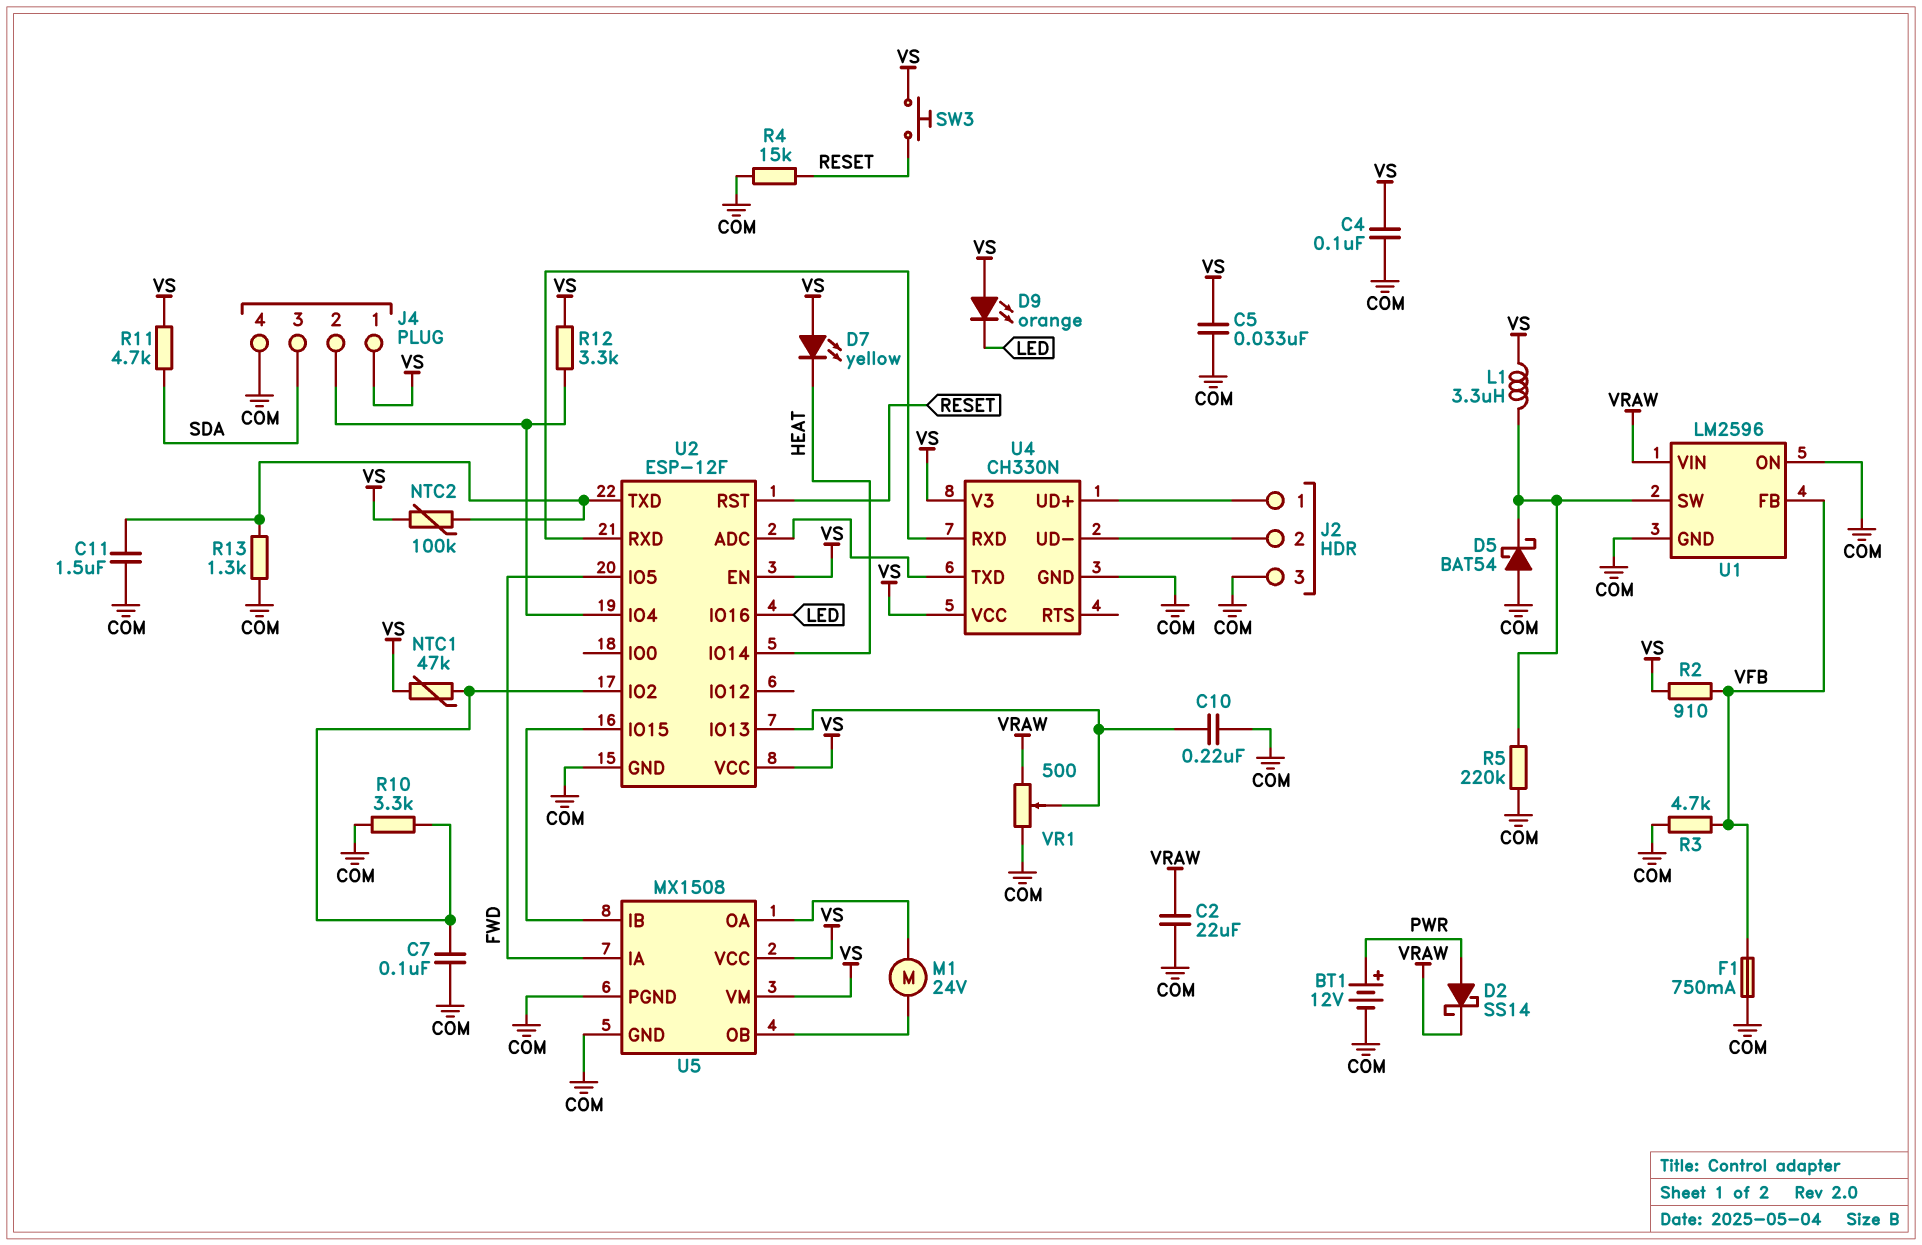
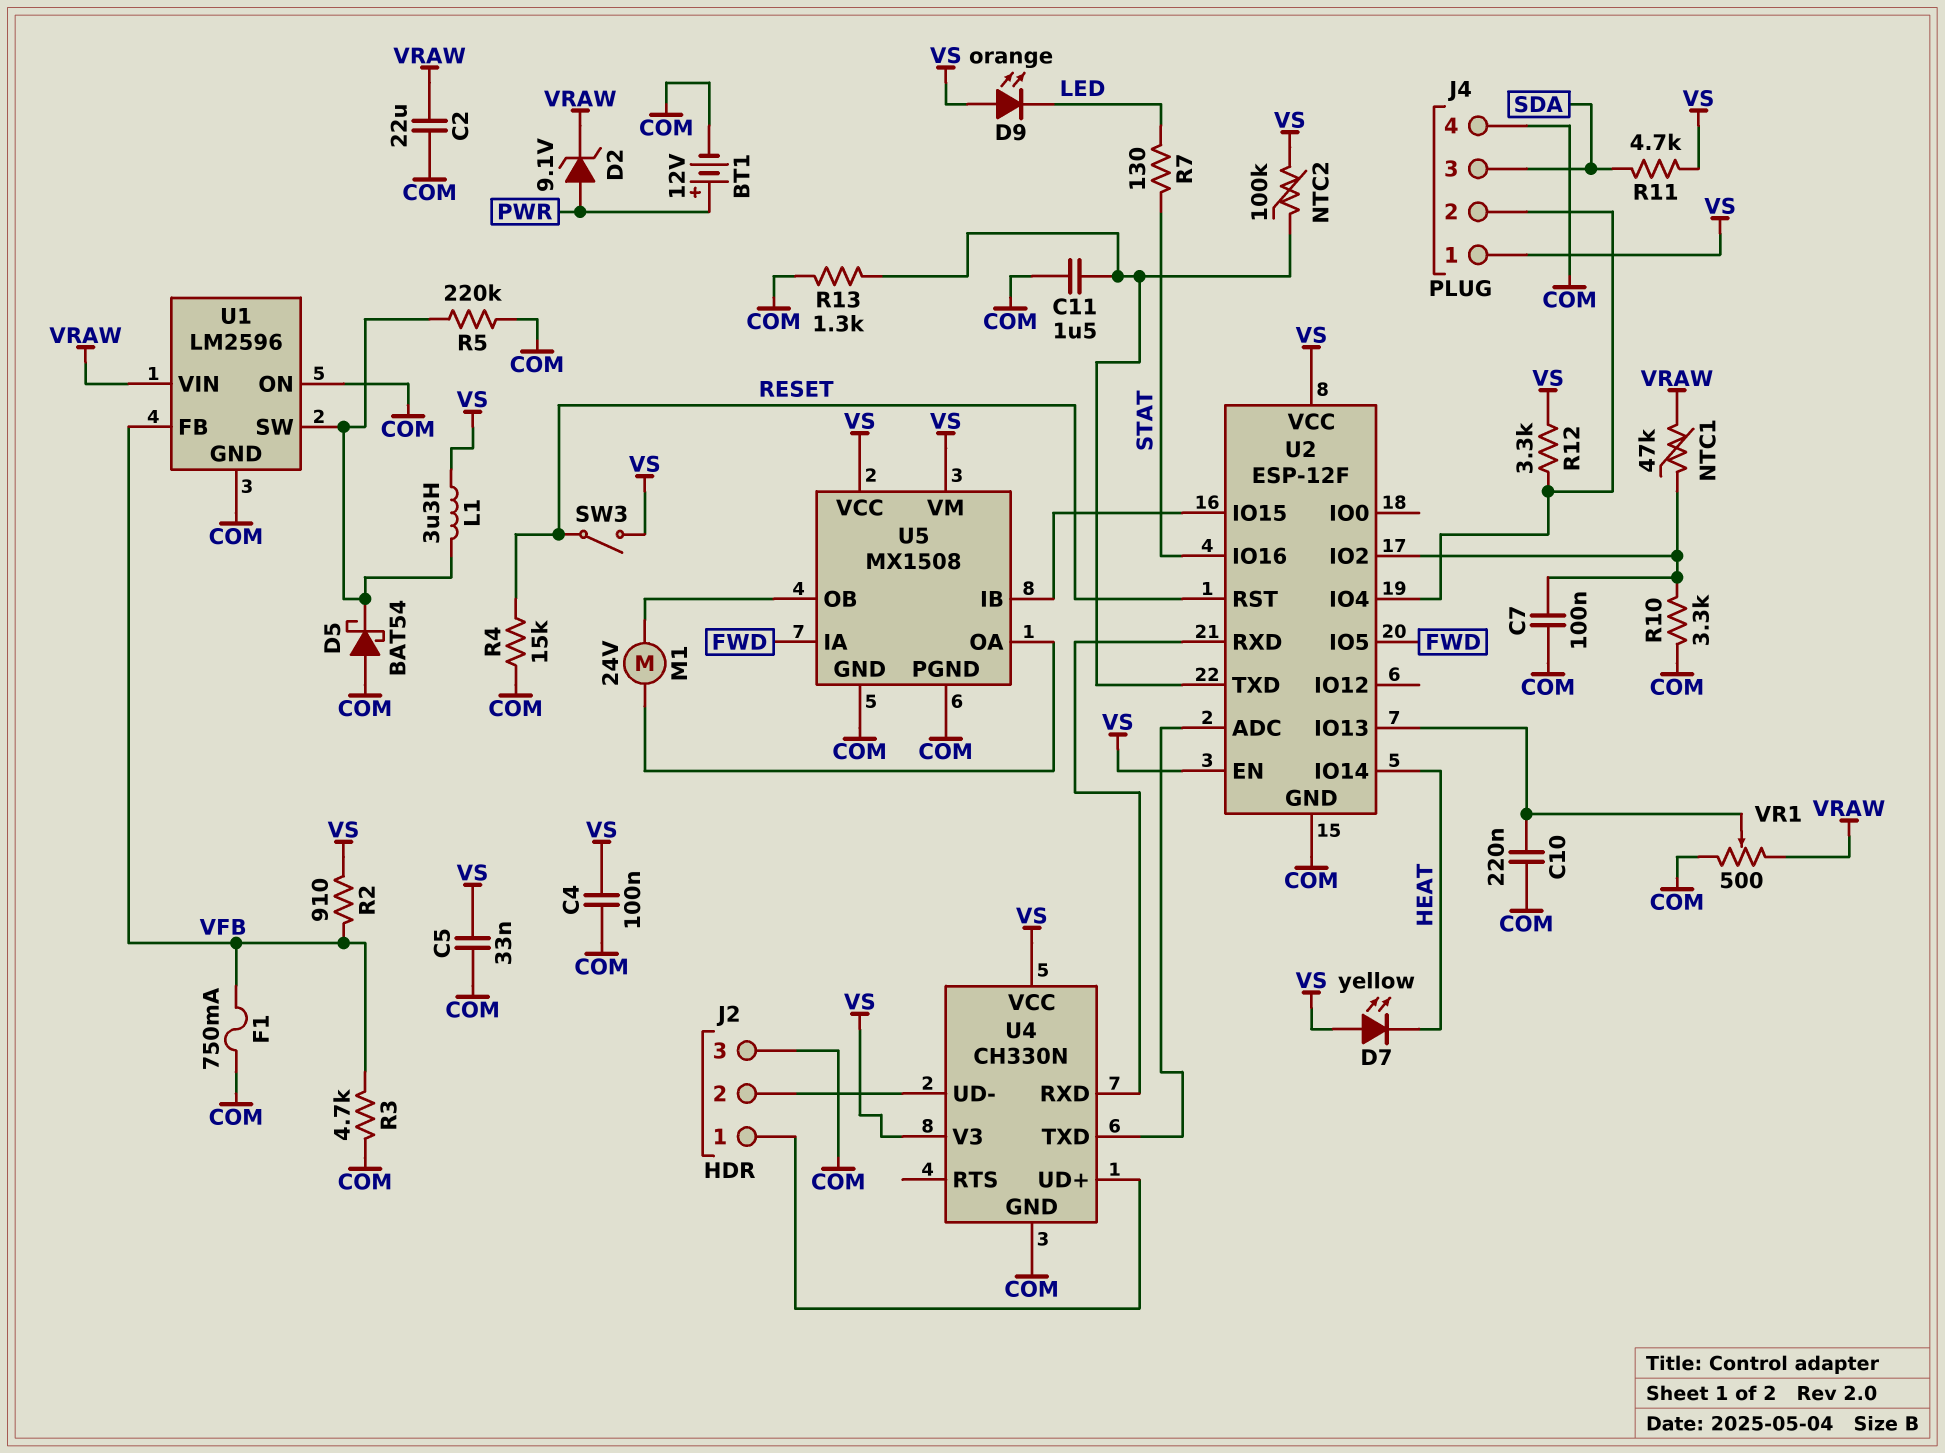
D2: schottky SS14 (A PWR, K VRAW) -> zener 9.1V (A PWR, K VRAW)
NTC1: 47k (U2/IO2, VS) -> 47k (U2/IO2, VRAW)
R7: none -> 130 (LED, STAT)
SW3: button (RESET, VS) -> switch (RESET, VS)
U2 pin IO16: LED -> STAT

